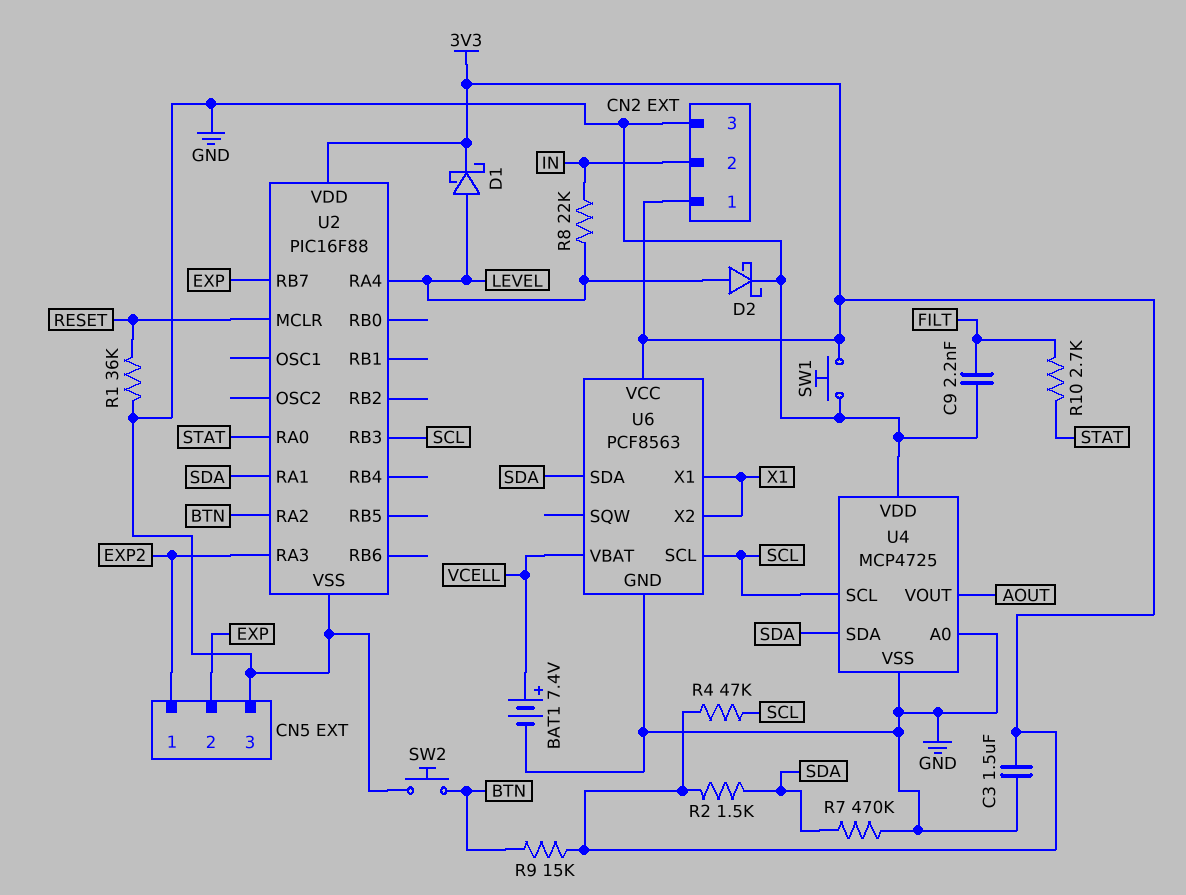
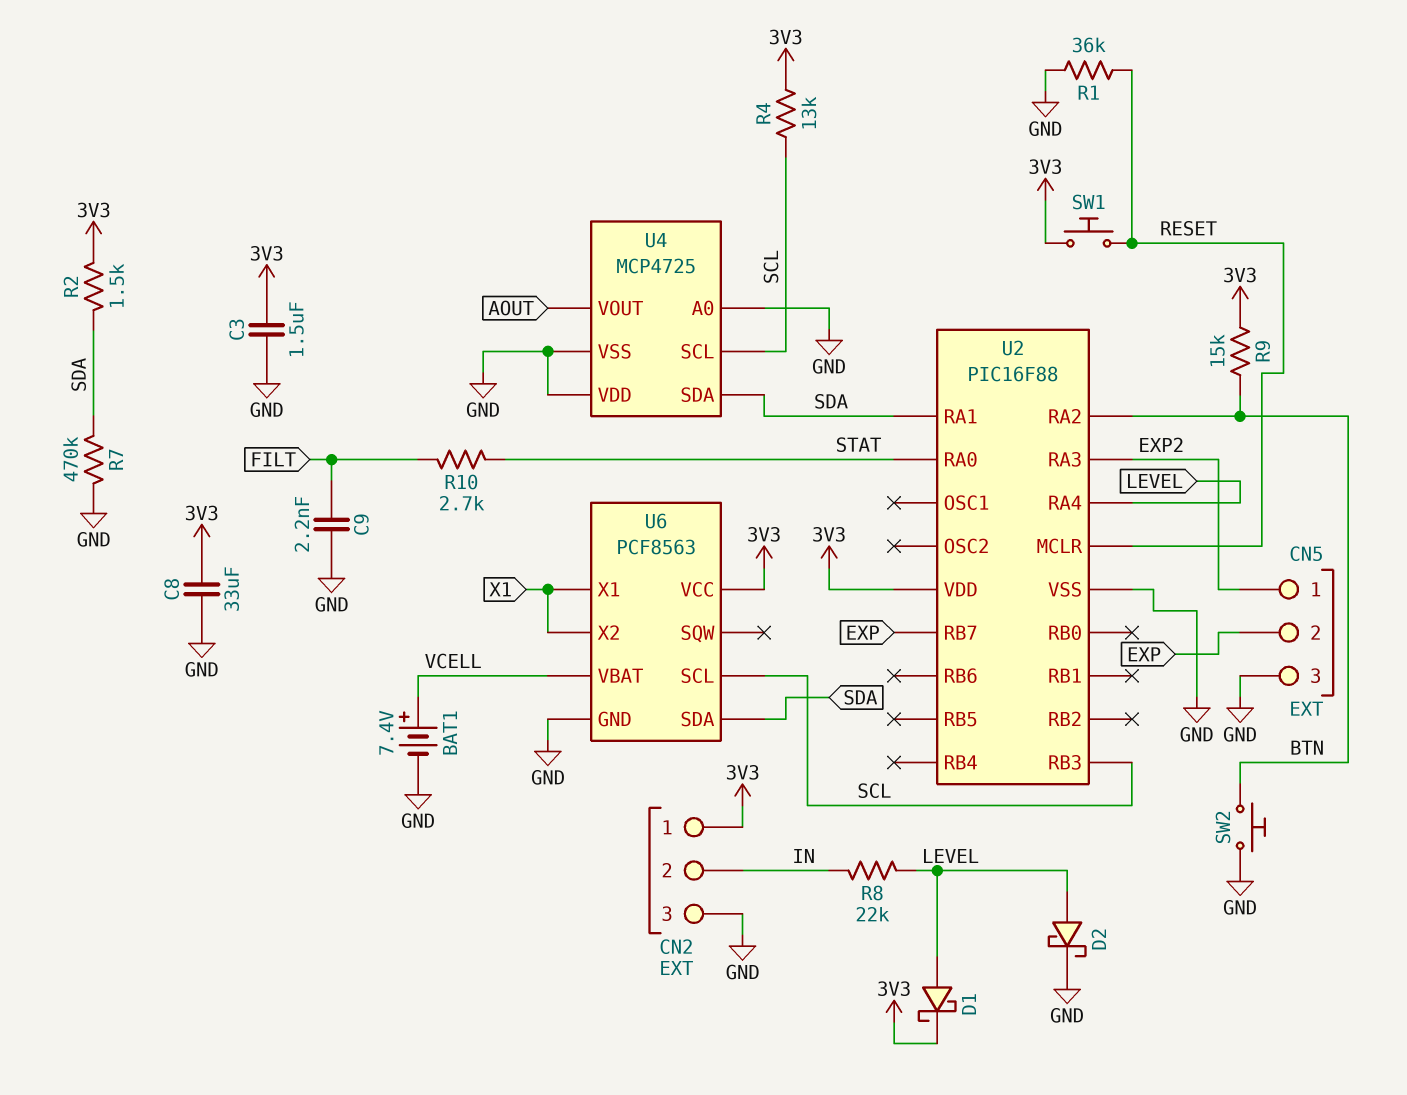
C8: none -> 33uF (3V3, GND)
R4: 47k (3V3, SCL) -> 13k (3V3, SCL)
SW1: button (3V3, GND) -> button (3V3, RESET)

